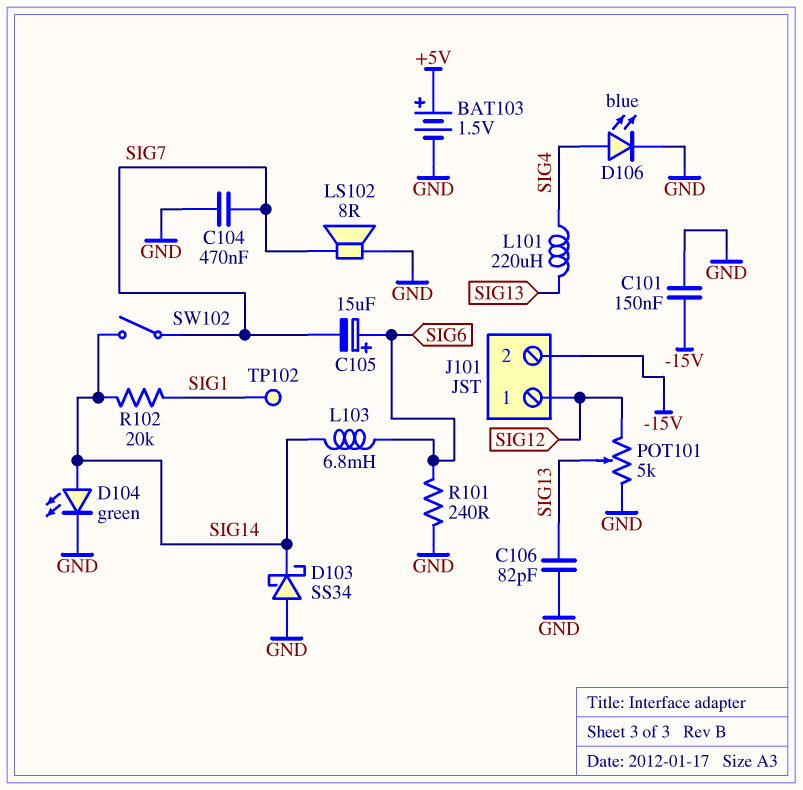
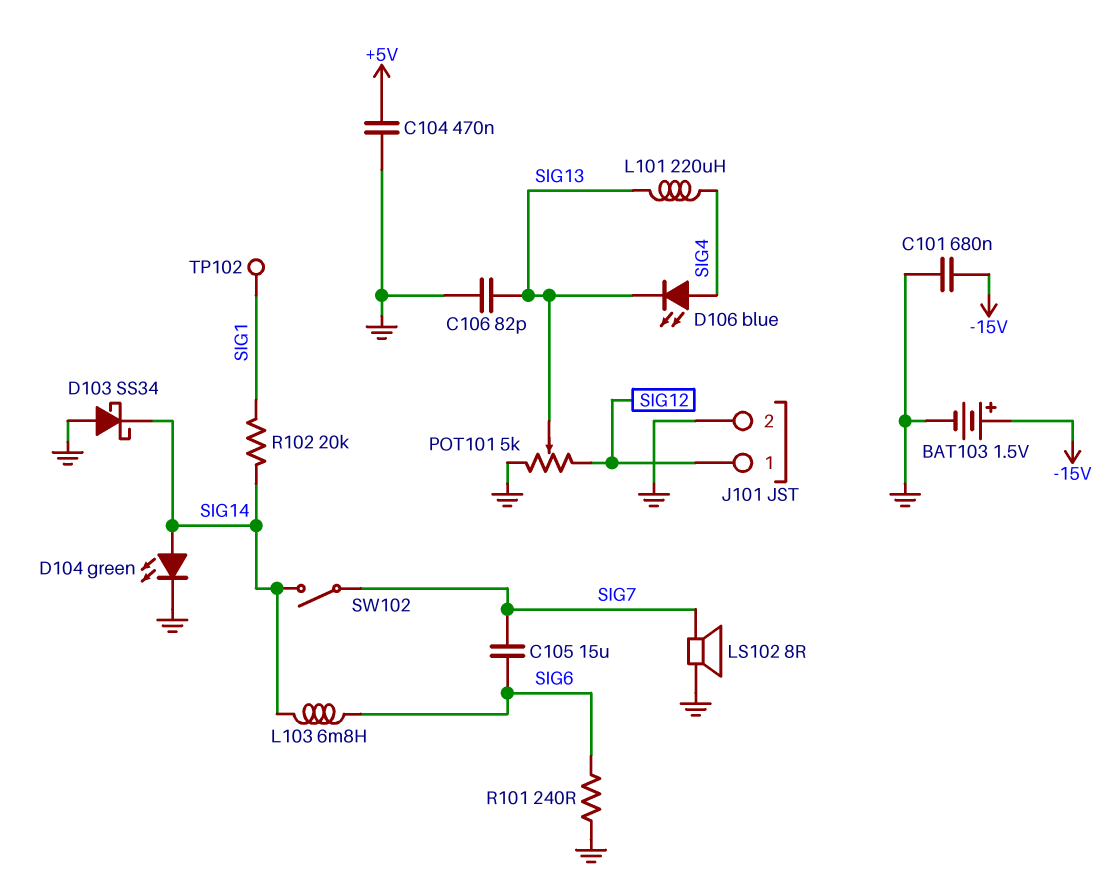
BAT103: 1.5V (plus +5V, minus GND) -> 1.5V (plus -15V, minus GND)
C101: 150nF (-15V, GND) -> 680nF (-15V, GND)
C104: 470nF (GND, SIG7) -> 470nF (+5V, GND)
C105: 15uF (plus SIG6, minus SIG7) -> 15uF (SIG6, SIG7)
D106: LED blue (A SIG4, K GND) -> LED blue (A SIG4, K SIG13)
J101 pin 2: -15V -> GND

